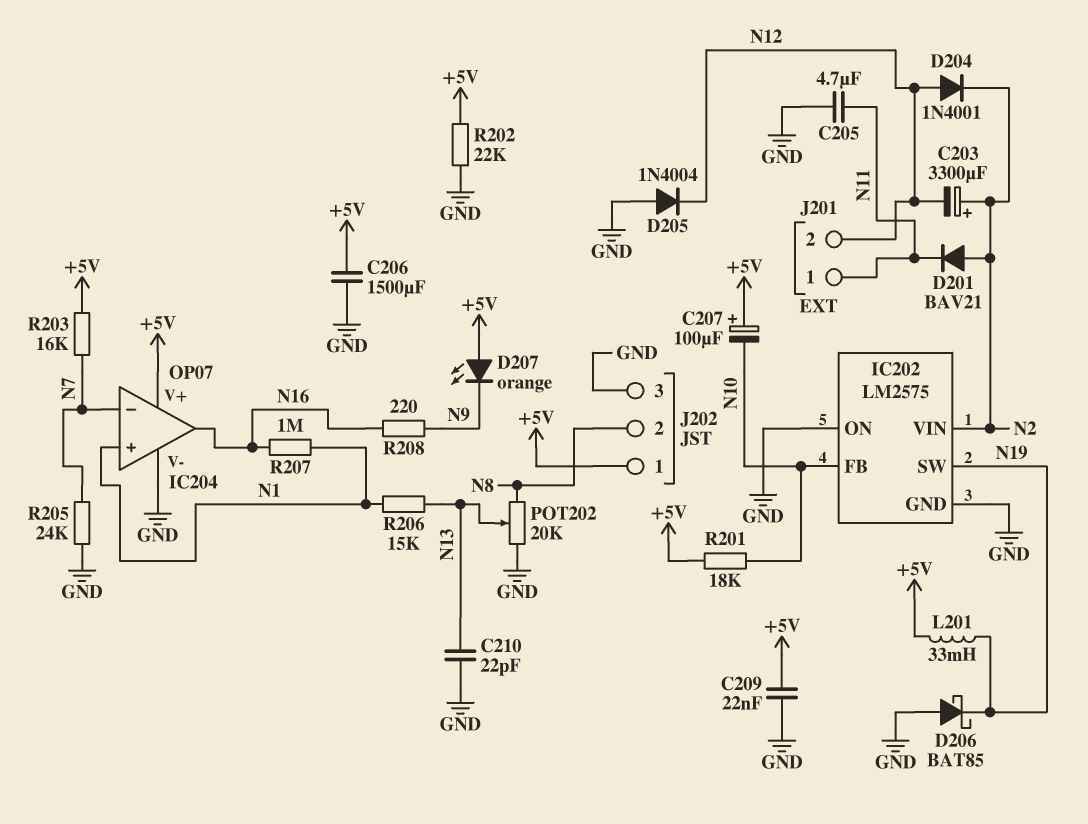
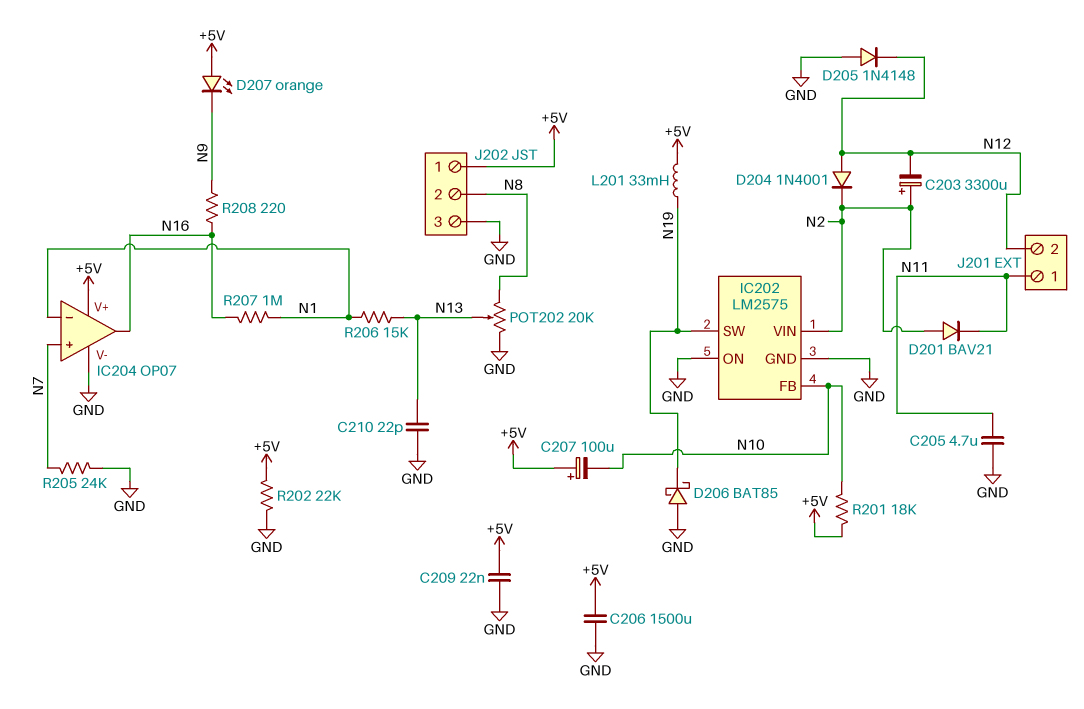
D205: diode 1N4004 (A GND, K N12) -> diode 1N4148 (A GND, K N12)
IC204 pin in+: N1 -> N7
IC204 pin in-: N7 -> N1
R203: 16k (+5V, N7) -> none

